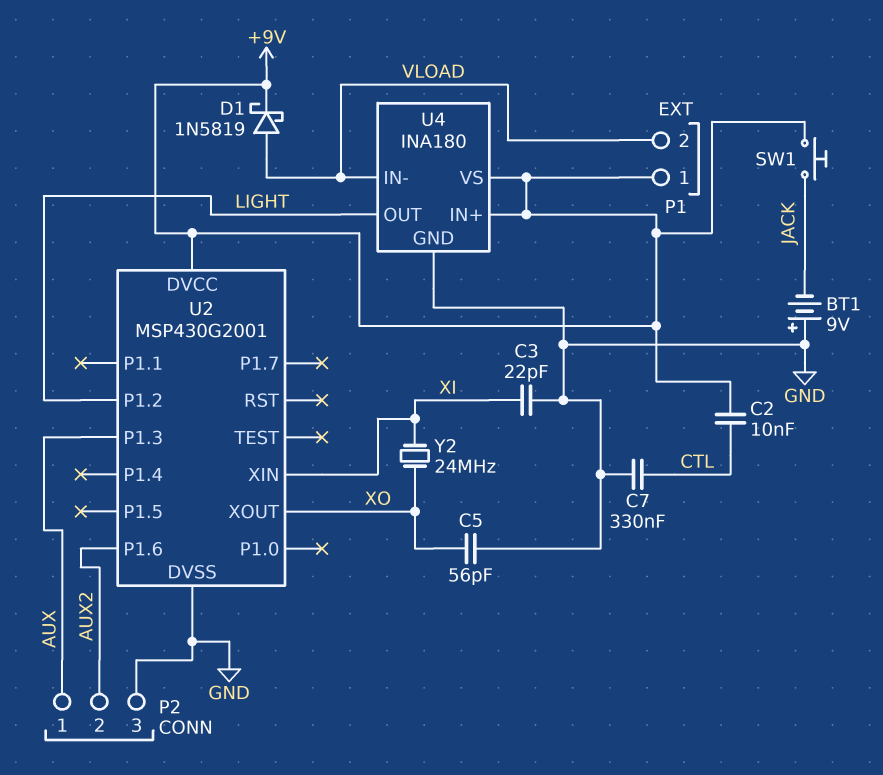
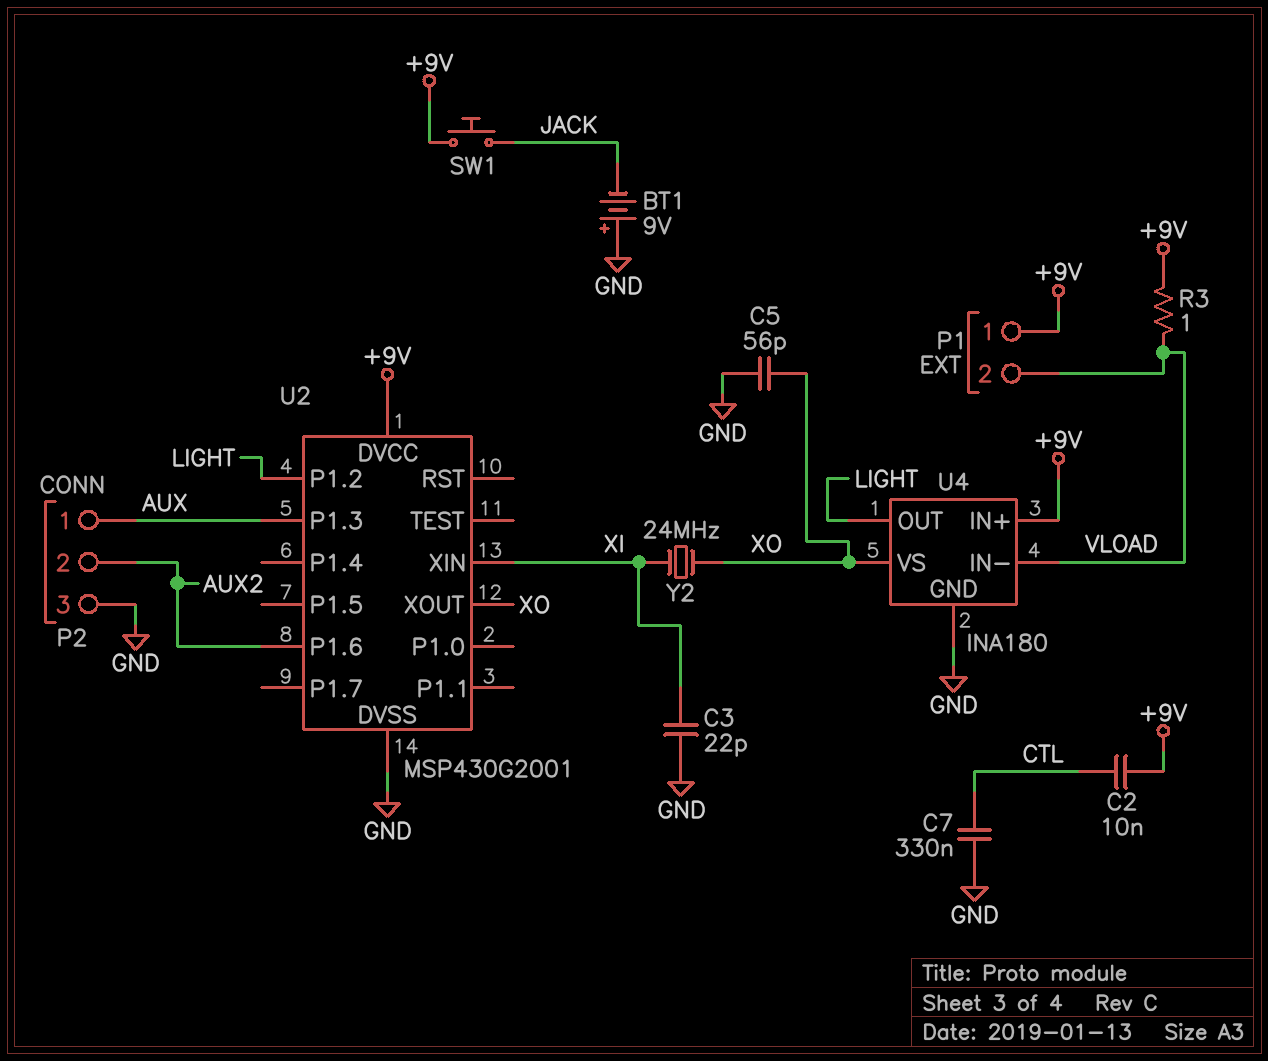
D1: schottky 1N5819 (A VLOAD, K +9V) -> none
R3: none -> 1 (+9V, VLOAD)
U4 pin VS: +9V -> XO

